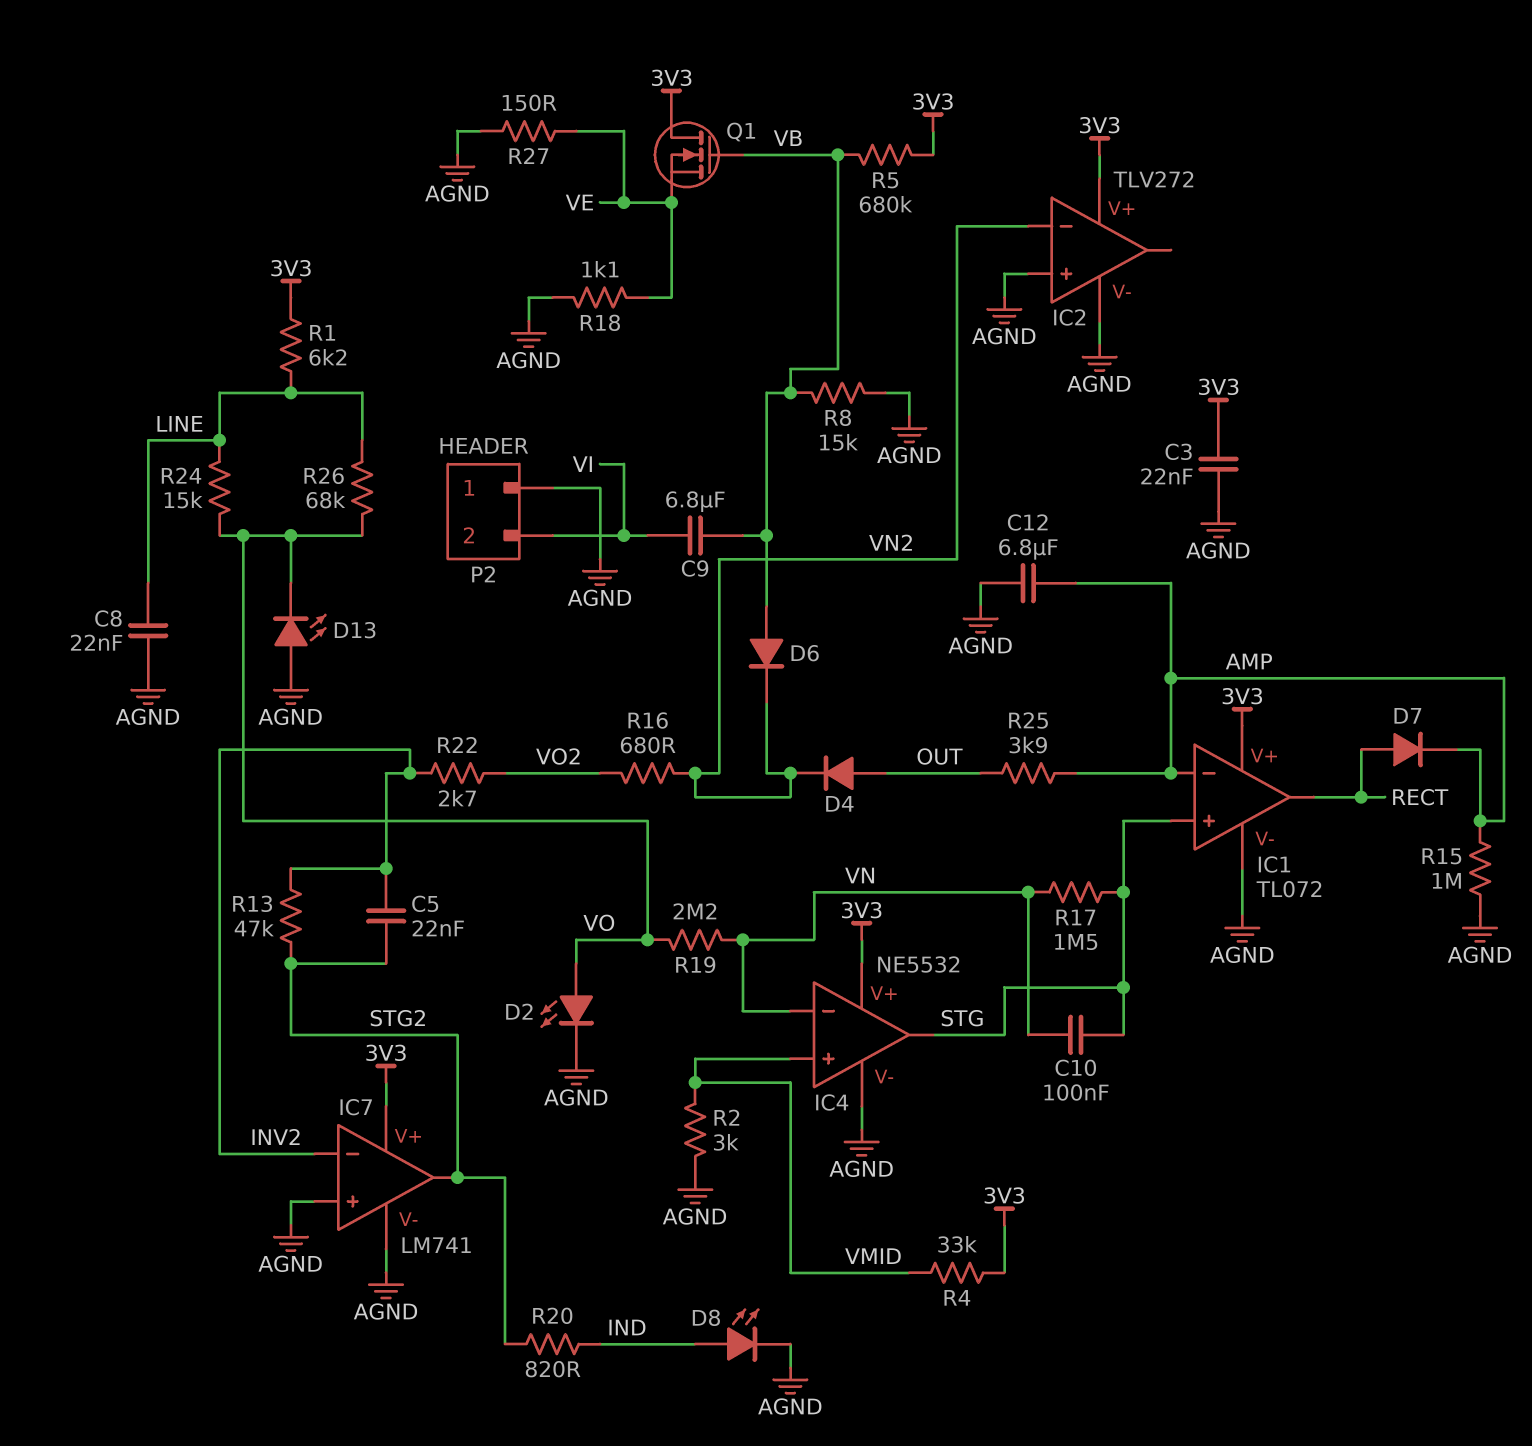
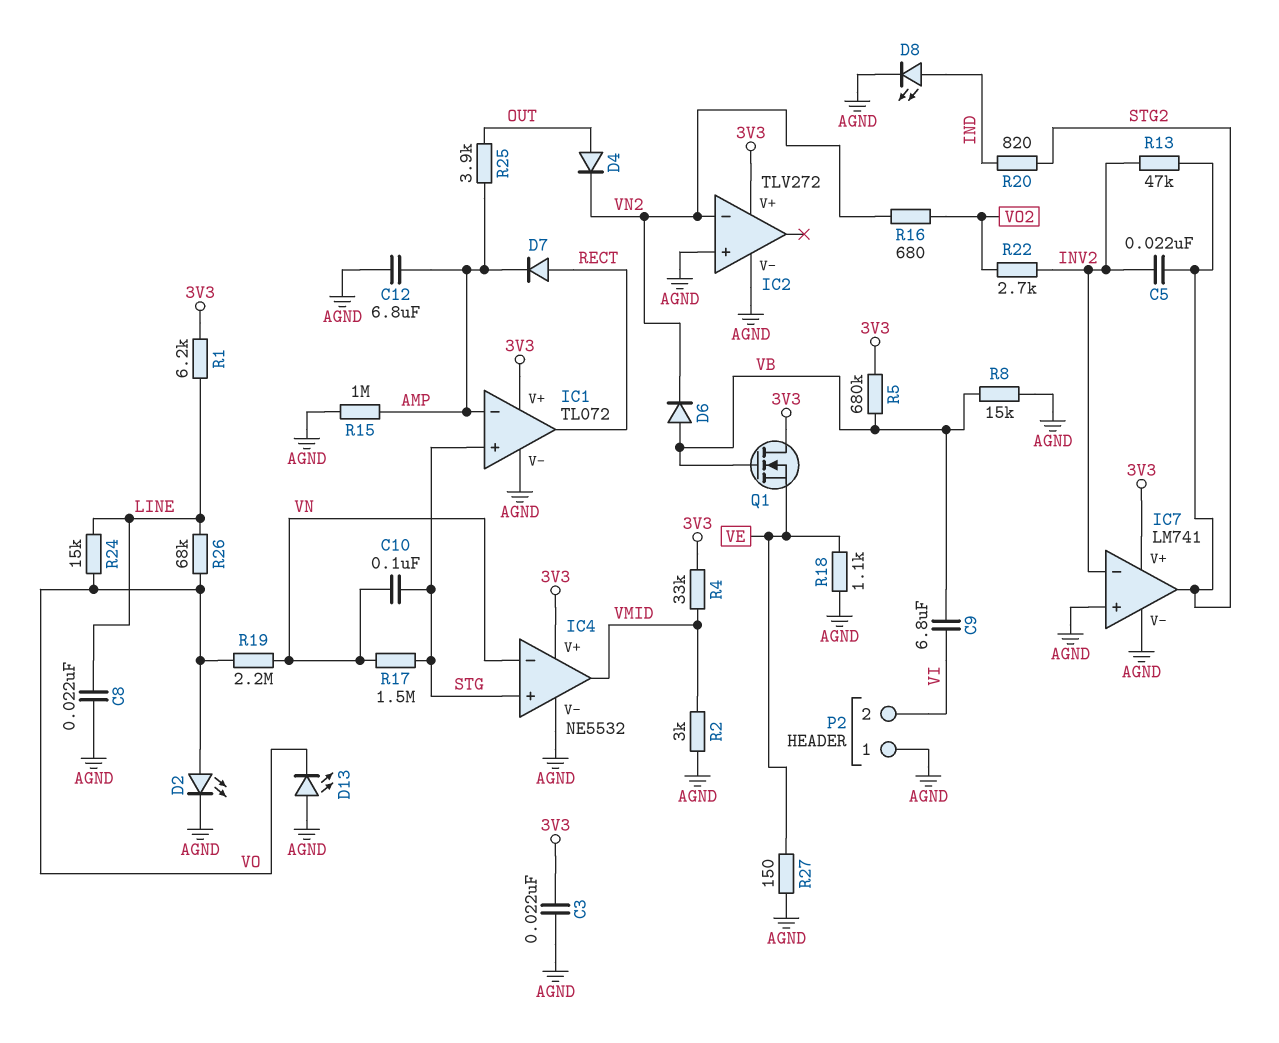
IC4 pin in+: VMID -> STG
IC4 pin out: STG -> VMID

